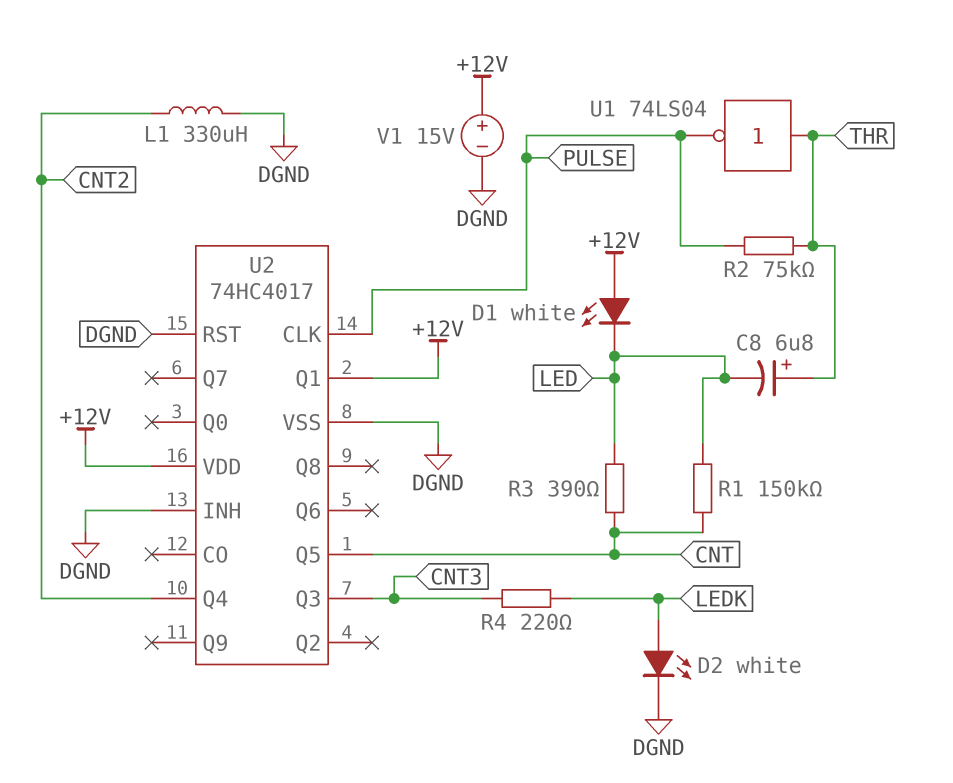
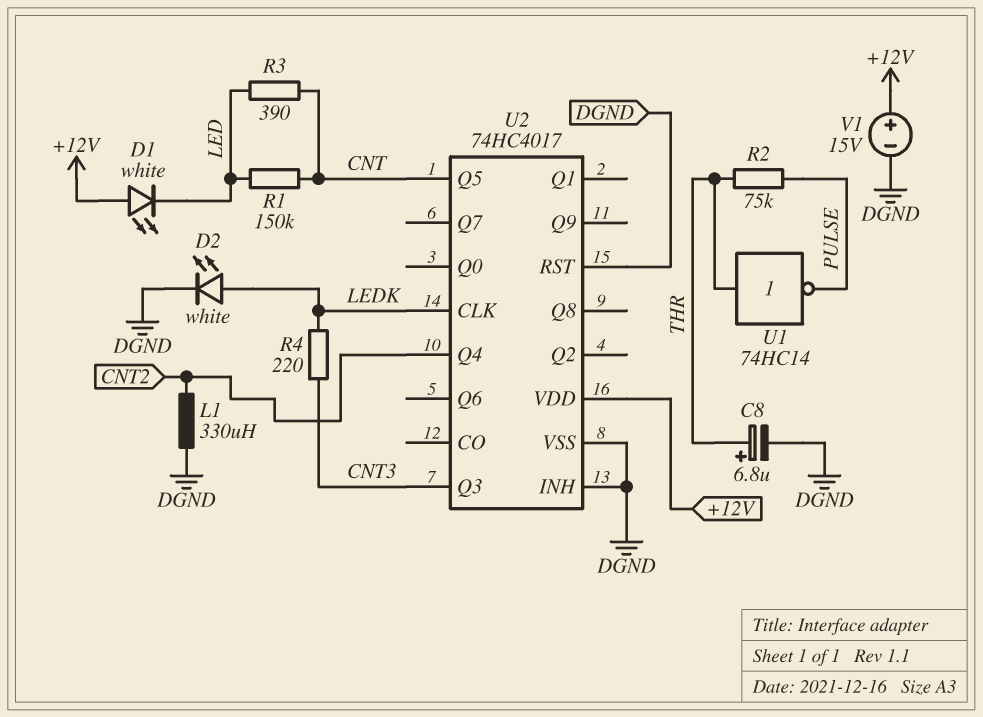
C8: 6.8uF (plus THR, minus LED) -> 6.8uF (plus THR, minus DGND)
U1: NOT 74LS04 (in THR, out PULSE) -> NOT 74HC14 (in THR, out PULSE)
U2 pin CLK: PULSE -> LEDK
U2 pin Q1: +12V -> none

